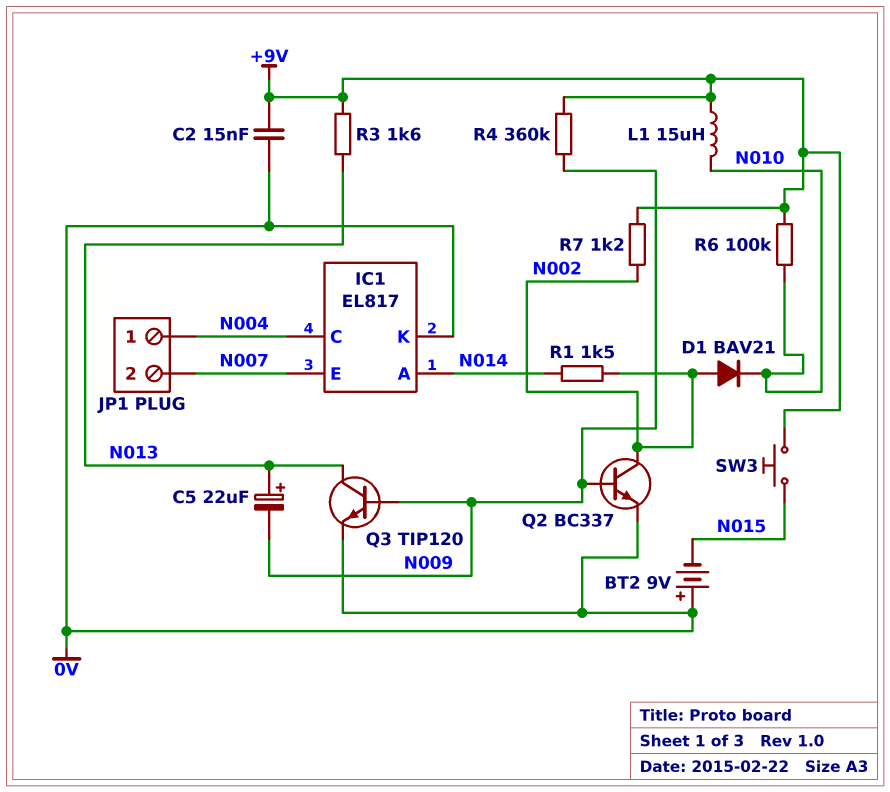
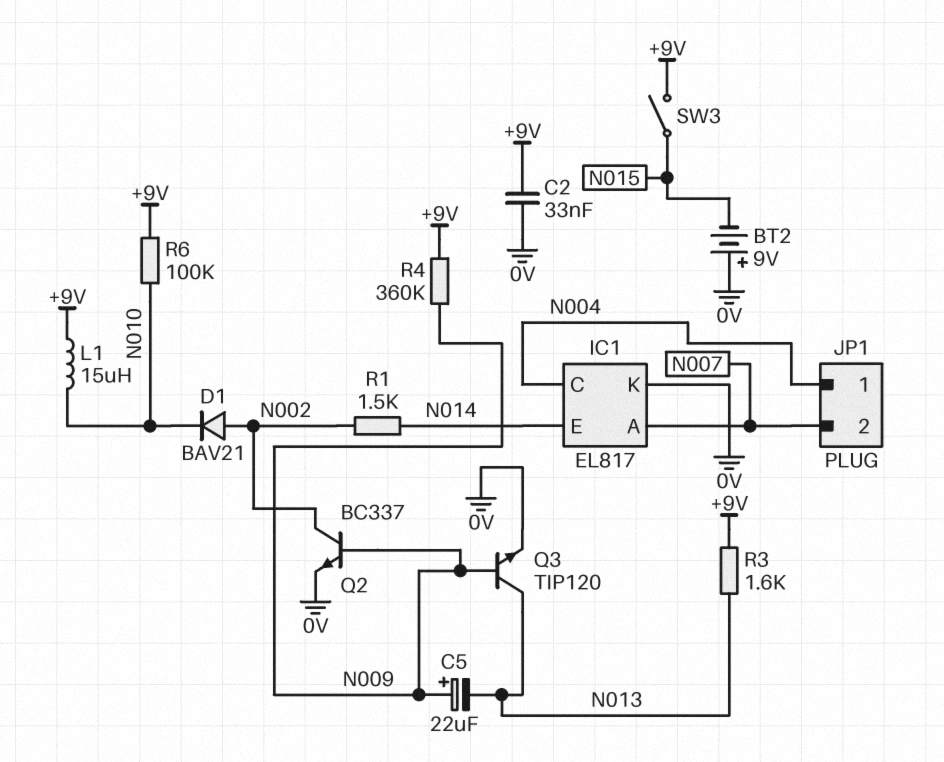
C2: 15nF (+9V, 0V) -> 33nF (+9V, 0V)
C5: 22uF (plus N013, minus N009) -> 22uF (plus N009, minus N013)
IC1 pin A: N014 -> N007
IC1 pin E: N007 -> N014
R7: 1.2k (+9V, N002) -> none
SW3: button (+9V, N015) -> switch (+9V, N015)

